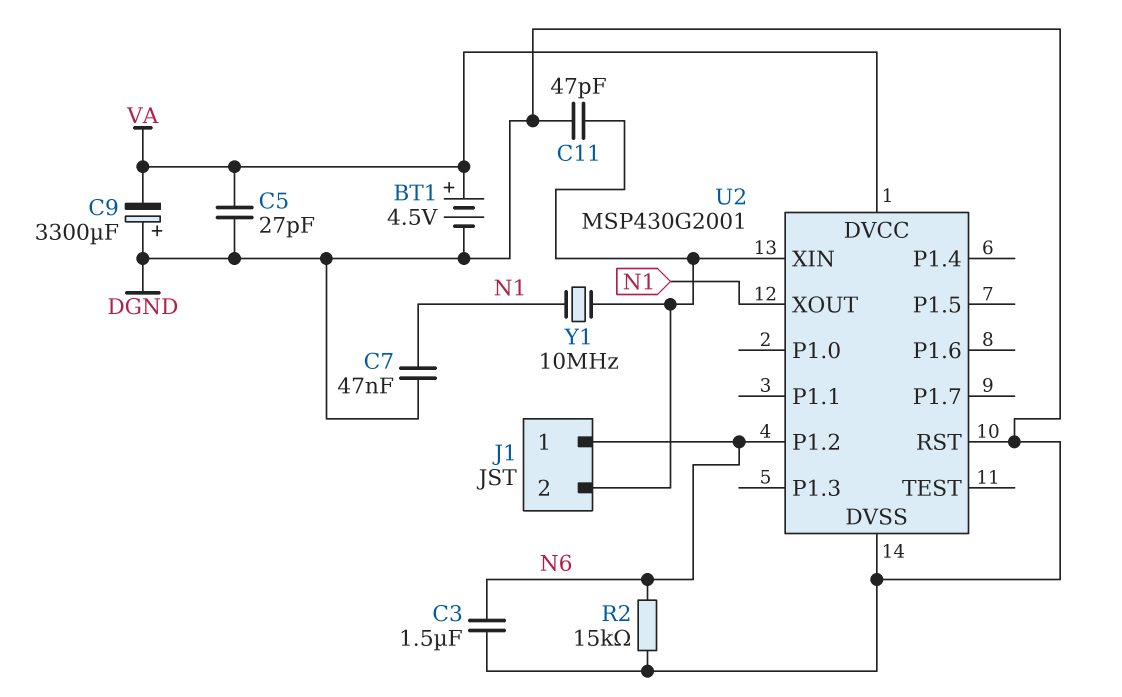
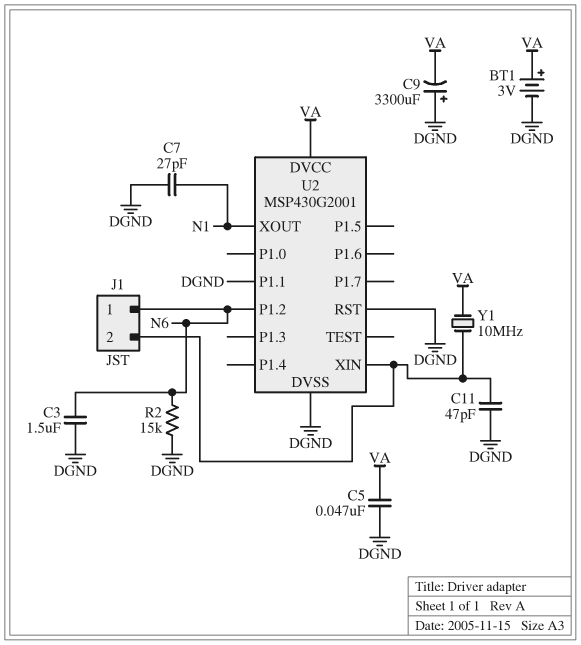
BT1: 4.5V (plus VA, minus DGND) -> 3V (plus VA, minus DGND)
C5: 27pF (DGND, VA) -> 47nF (DGND, VA)
C7: 47nF (DGND, N1) -> 27pF (DGND, N1)
U2 pin P1.1: none -> DGND
Y1: 10MHz (J1/2, N1) -> 10MHz (J1/2, VA)

